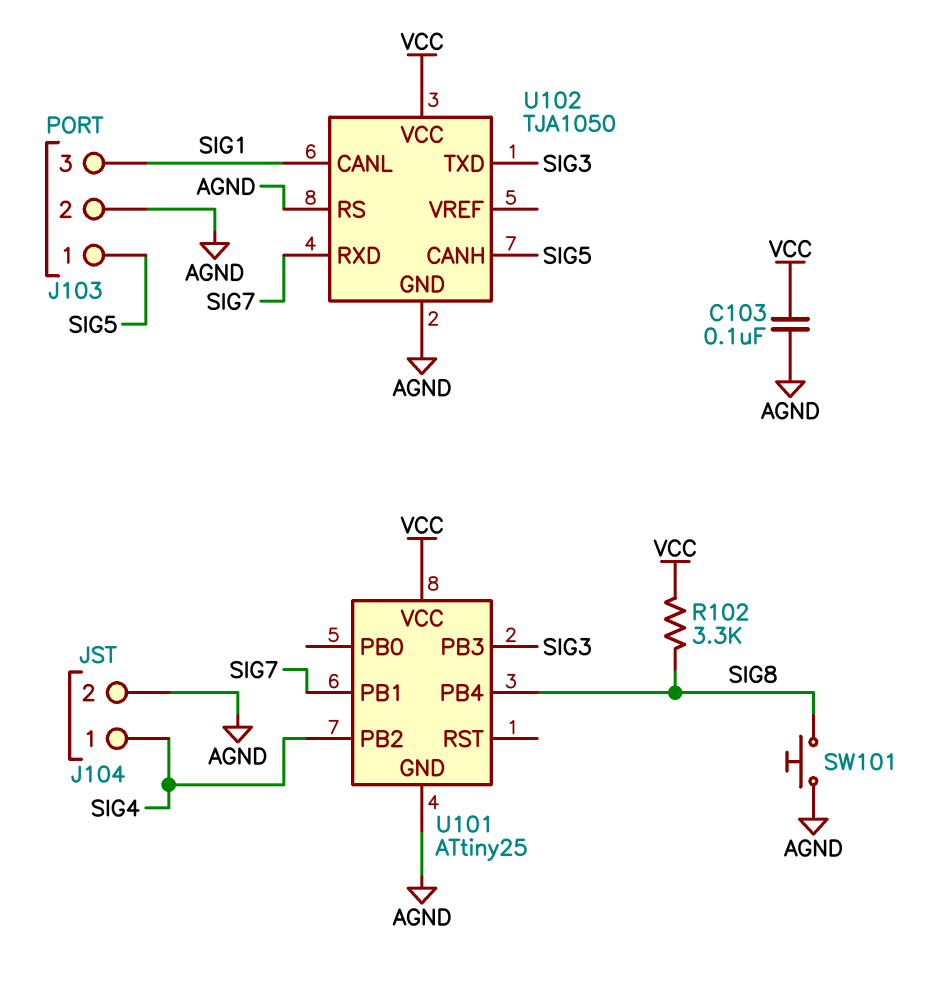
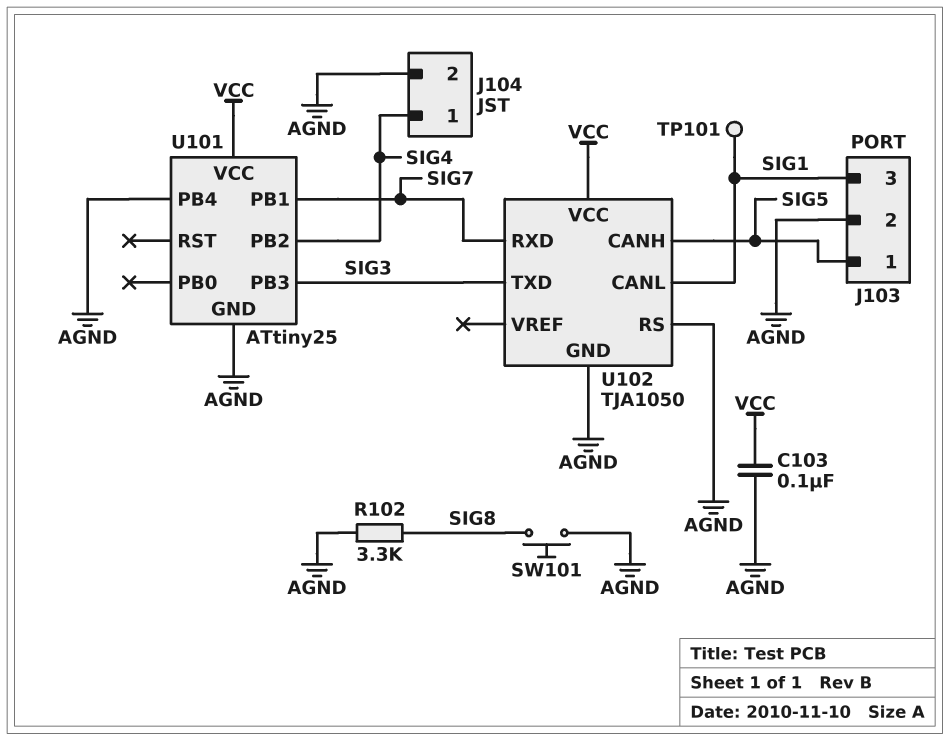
R102: 3.3k (SIG8, VCC) -> 3.3k (AGND, SIG8)
TP101: none -> test point (SIG1)
U101 pin PB4: SIG8 -> AGND

